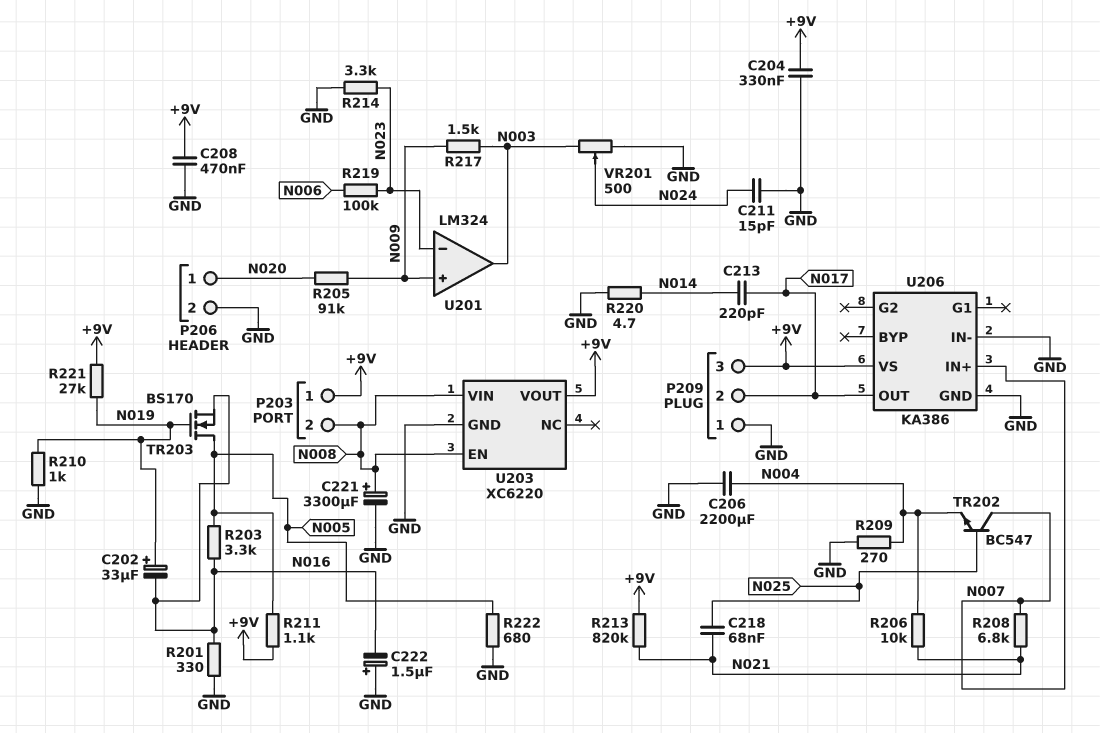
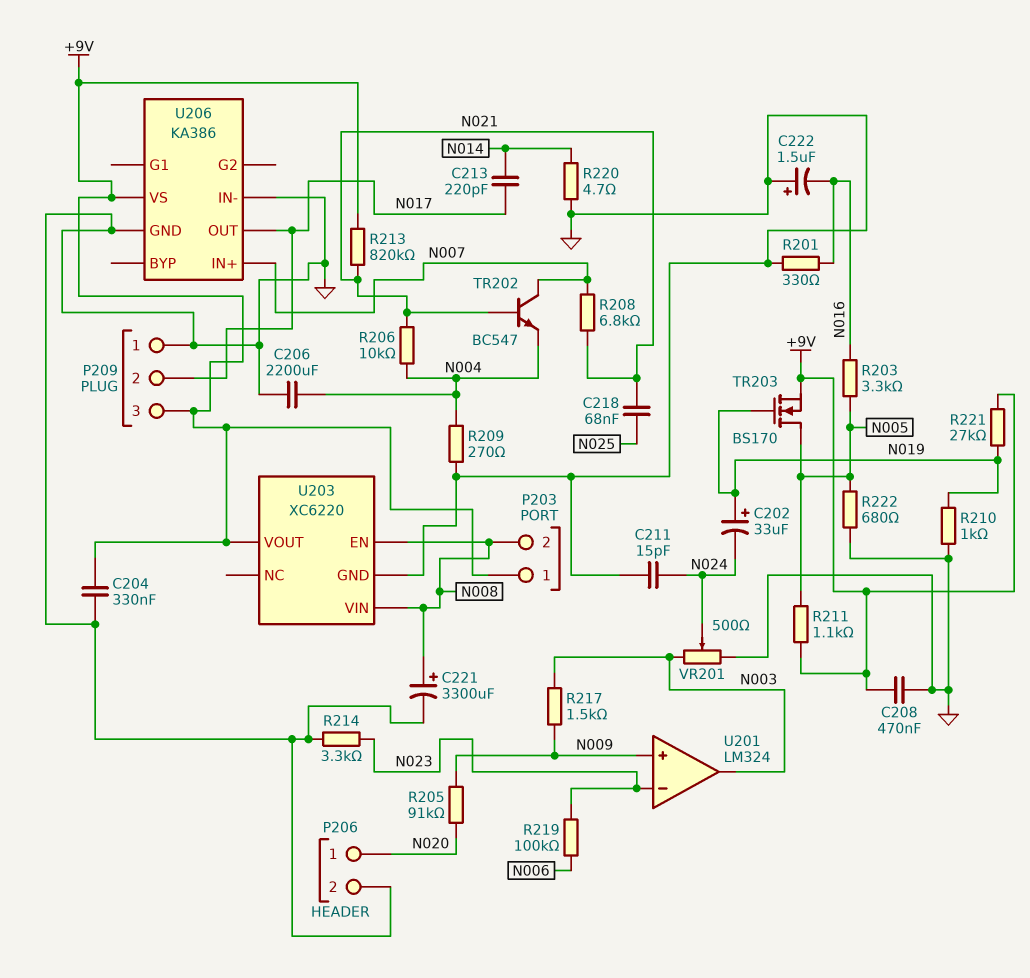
C202: 33uF (plus N019, minus N016) -> 33uF (plus N019, minus N024)
TR202: NPN BC547 (B N025, C N007, E N004) -> NPN BC547 (B N021, C N007, E N004)
TR203: NMOS BS170 (G N019, D N005, S N016) -> NMOS BS170 (G N019, D N005, S +9V)

